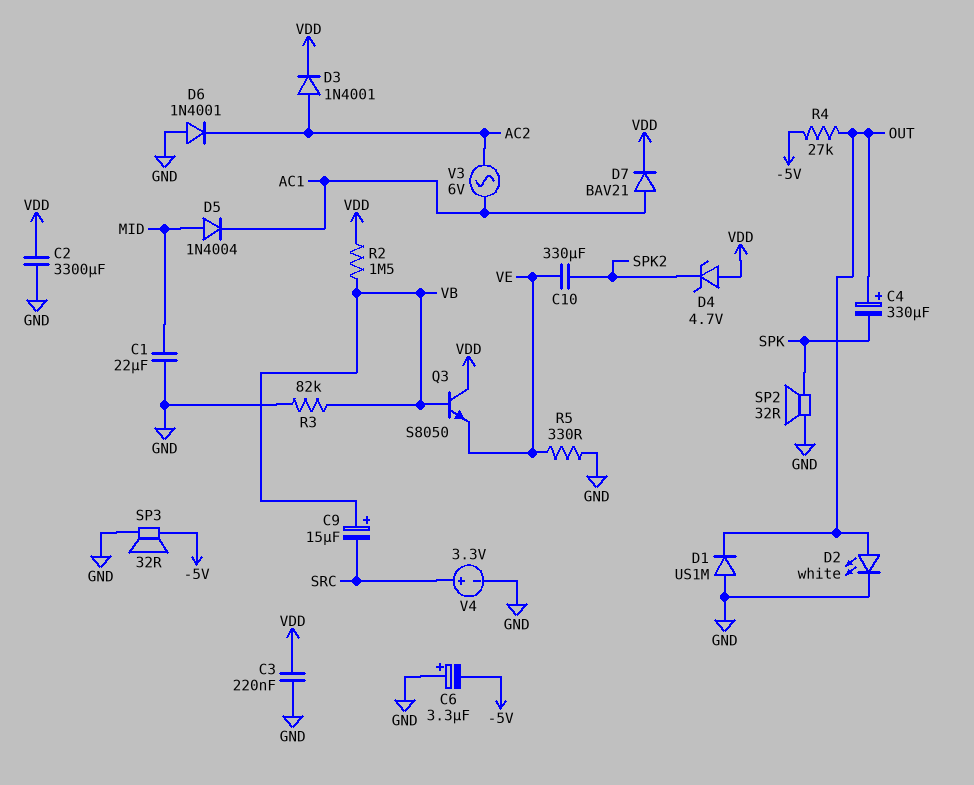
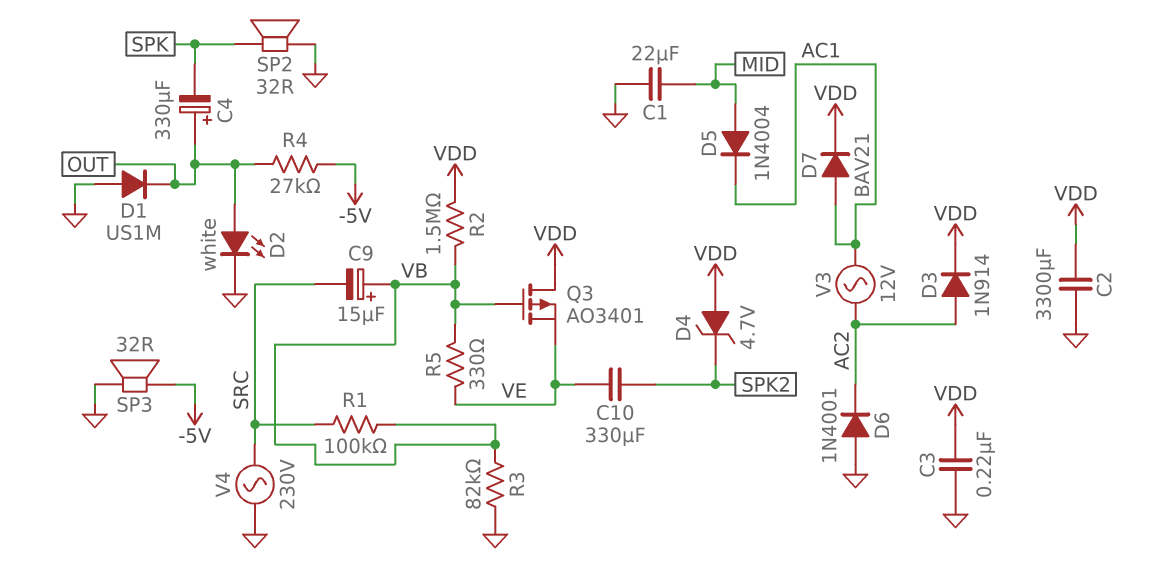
C6: 3.3uF (plus GND, minus -5V) -> none
D3: diode 1N4001 (A AC2, K VDD) -> diode 1N914 (A AC2, K VDD)
Q3: NPN S8050 (B VB, C VDD, E VE) -> PMOS AO3401 (G VB, D VDD, S VE)
R1: none -> 100k (SRC, VB)
R5: 330 (GND, VE) -> 330 (VB, VE)
V3: AC 6V (AC1, AC2) -> AC 12V (AC1, AC2)
V4: 3.3V (plus SRC, minus GND) -> AC 230V (GND, SRC)

